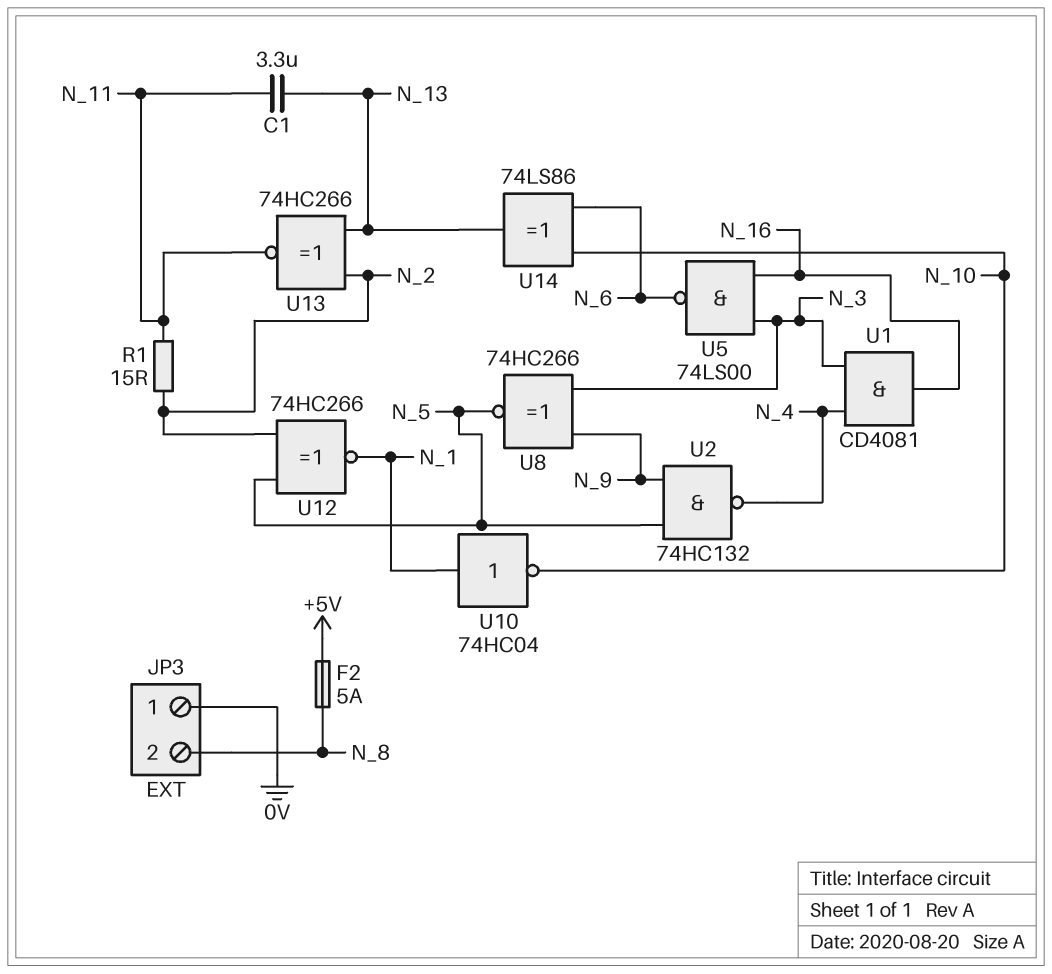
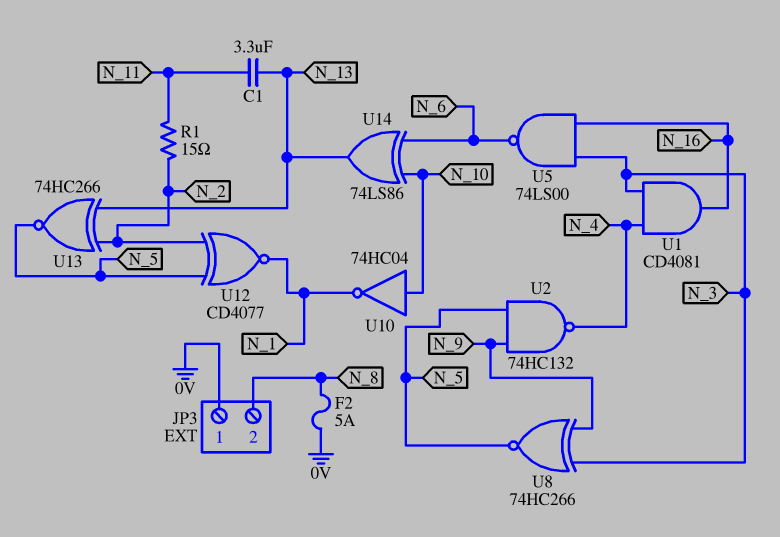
F2: 5A (+5V, N_8) -> 5A (0V, N_8)
U10: NOT 74HC04 (in N_1, out N_10) -> NOT 74HC04 (in N_10, out N_1)
U12: XNOR 74HC266 (in N_2, in N_5, out N_1) -> XNOR CD4077 (in N_2, in N_5, out N_1)
U13: XNOR 74HC266 (in N_2, in N_13, out N_11) -> XNOR 74HC266 (in N_2, in N_13, out N_5)

